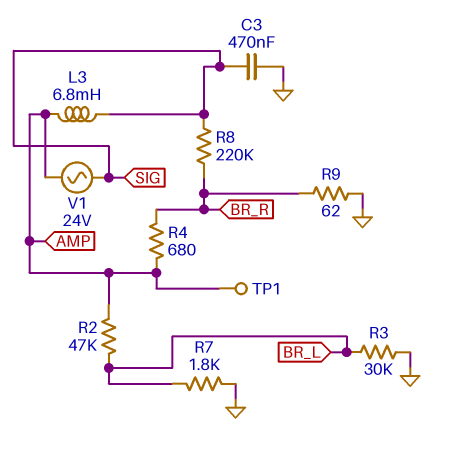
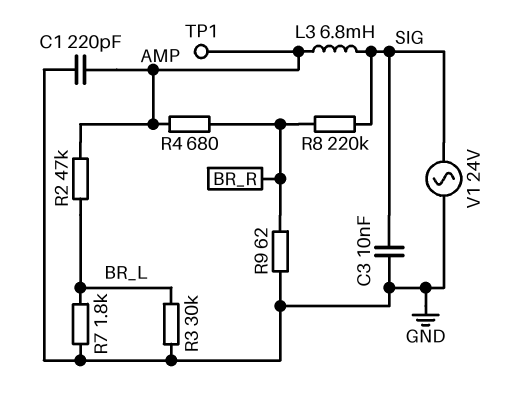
C1: none -> 220pF (AMP, GND)
C3: 470nF (GND, SIG) -> 10nF (GND, SIG)
V1: AC 24V (AMP, SIG) -> AC 24V (GND, SIG)

